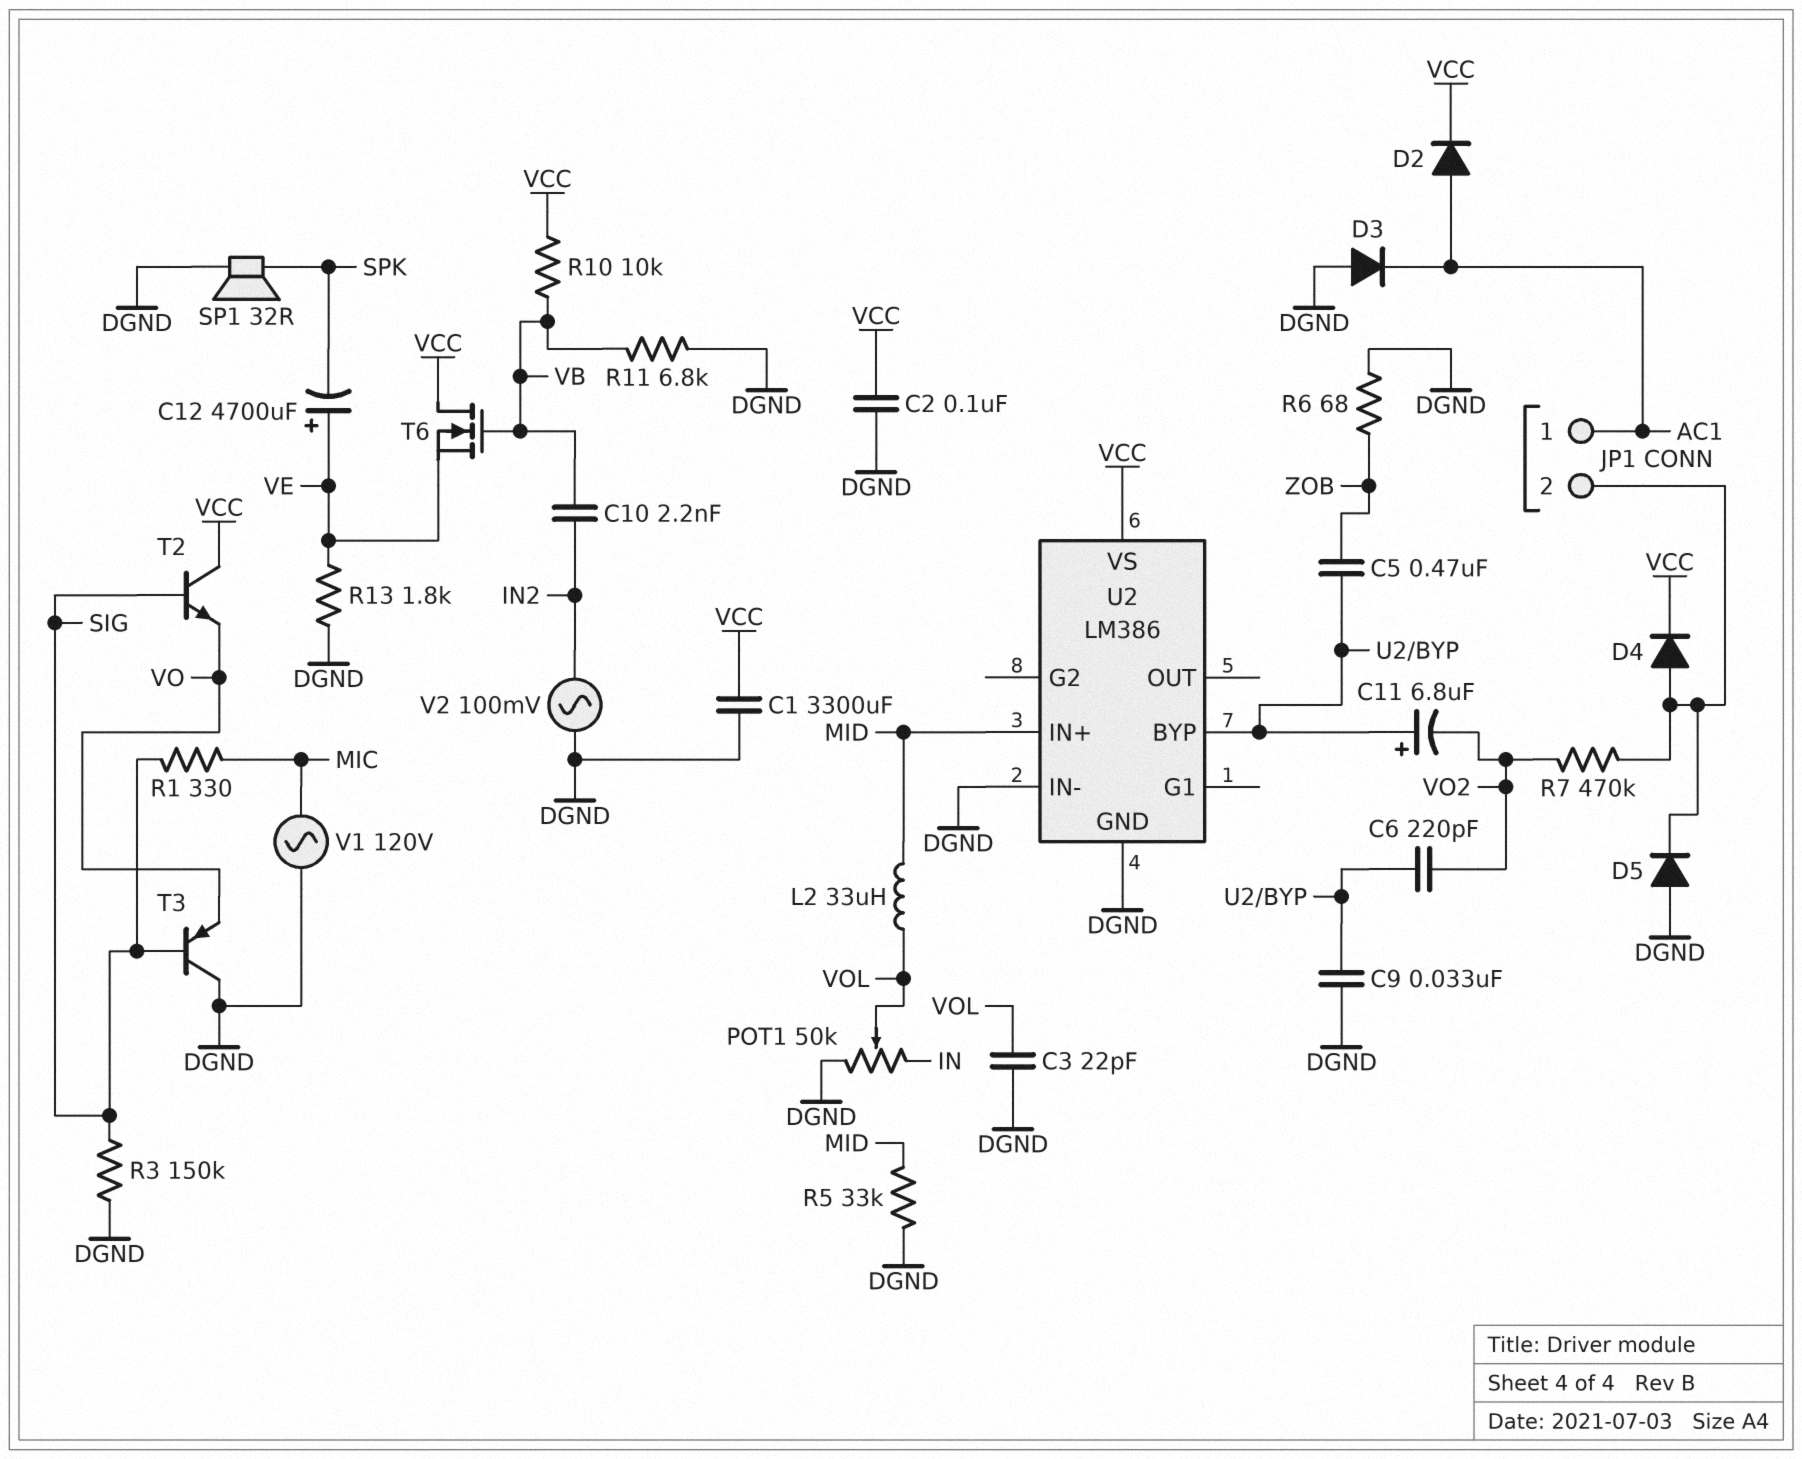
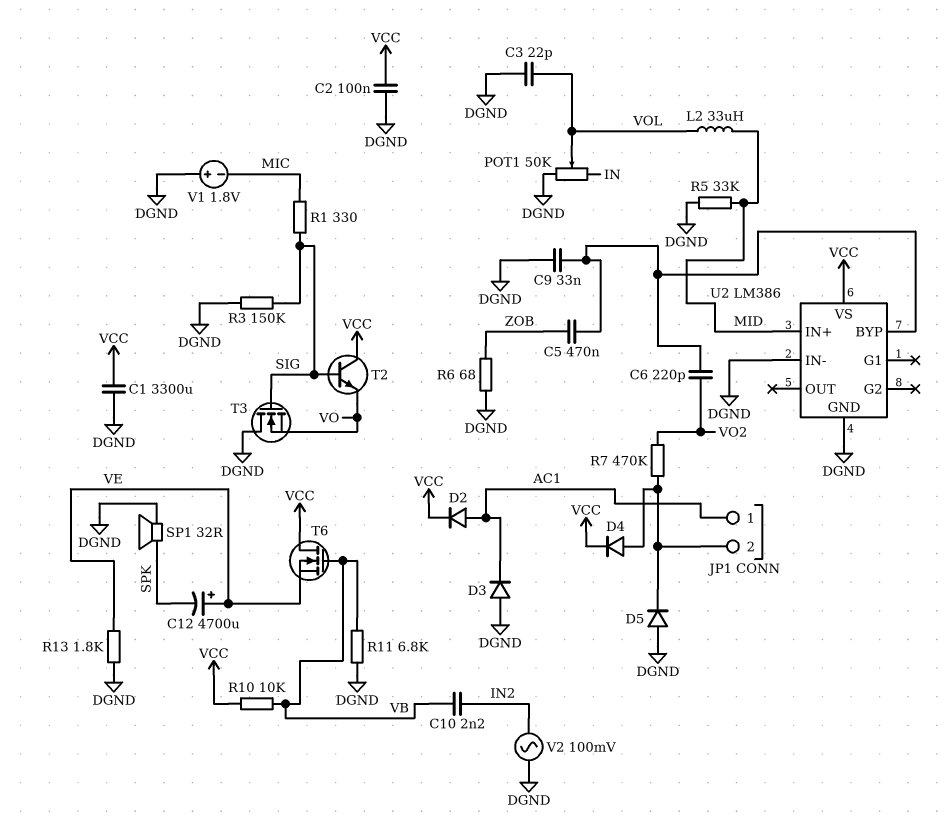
C11: 6.8uF (plus U2/BYP, minus VO2) -> none
T3: PNP (B SIG, C DGND, E VO) -> NMOS (G SIG, D DGND, S VO)
V1: AC 120V (DGND, MIC) -> 1.8V (plus DGND, minus MIC)

